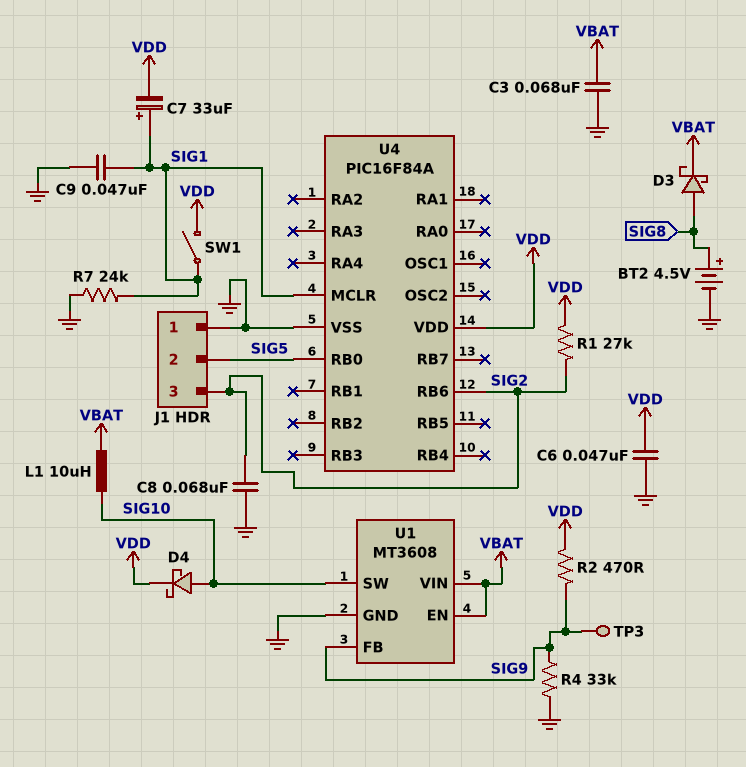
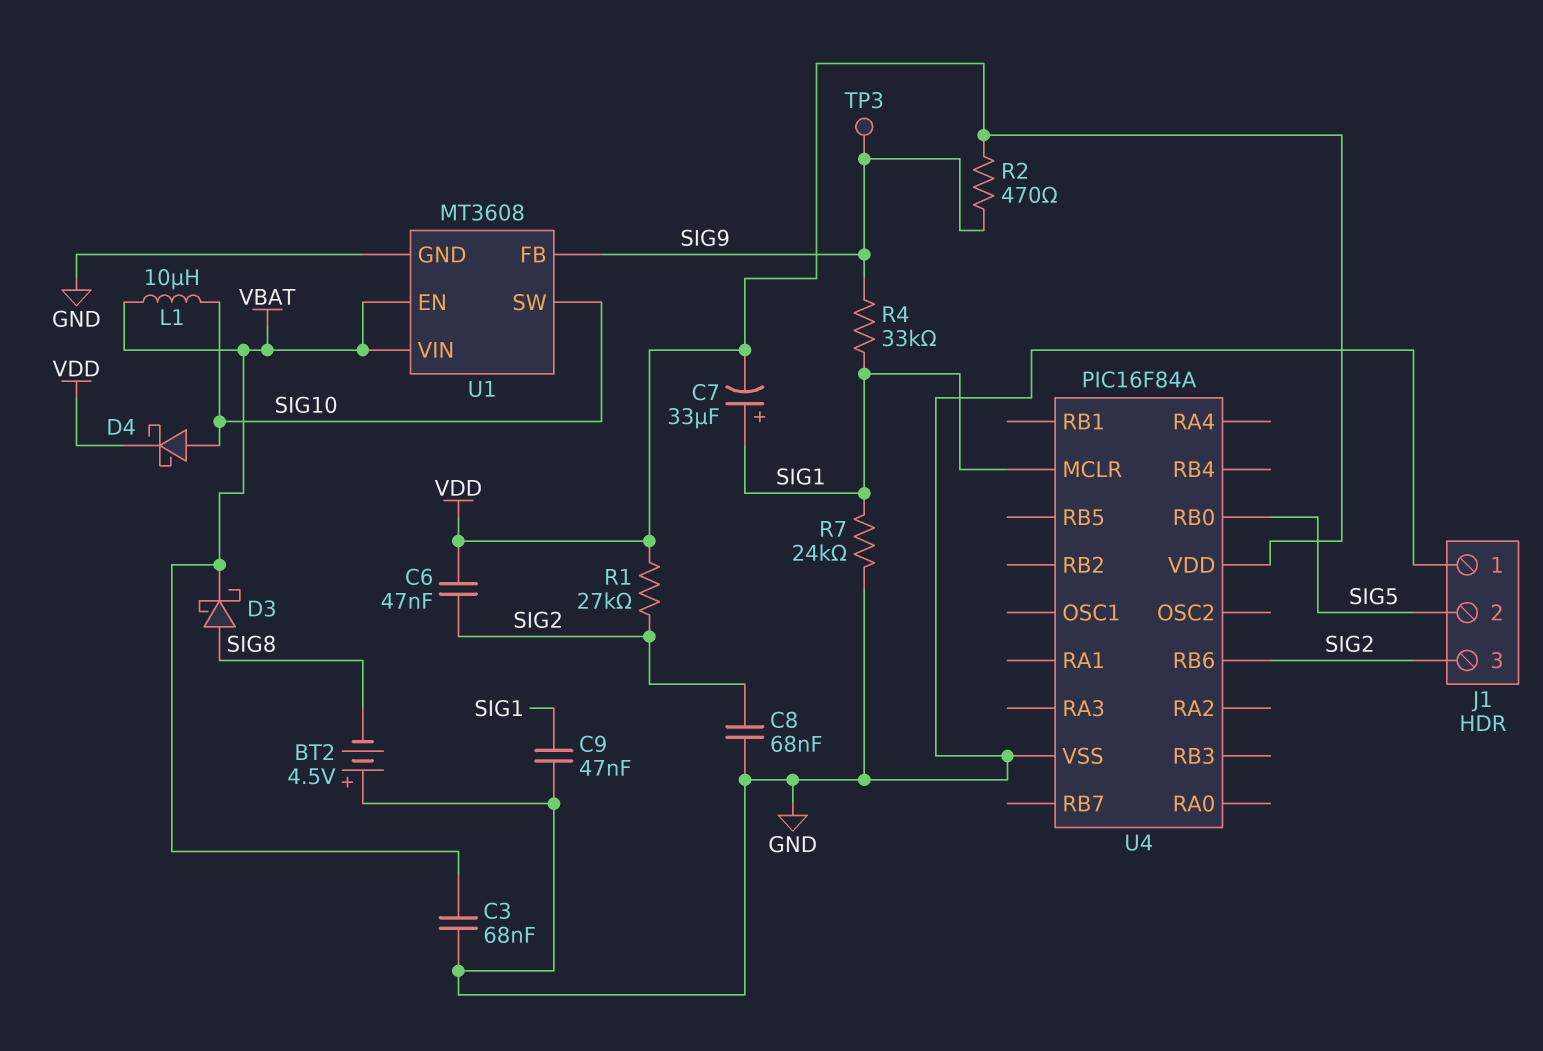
BT2: 4.5V (plus SIG8, minus GND) -> 4.5V (plus GND, minus SIG8)
C6: 47nF (GND, VDD) -> 47nF (SIG2, VDD)
R4: 33k (GND, SIG9) -> 33k (SIG1, SIG9)
SW1: switch (SIG1, VDD) -> none

